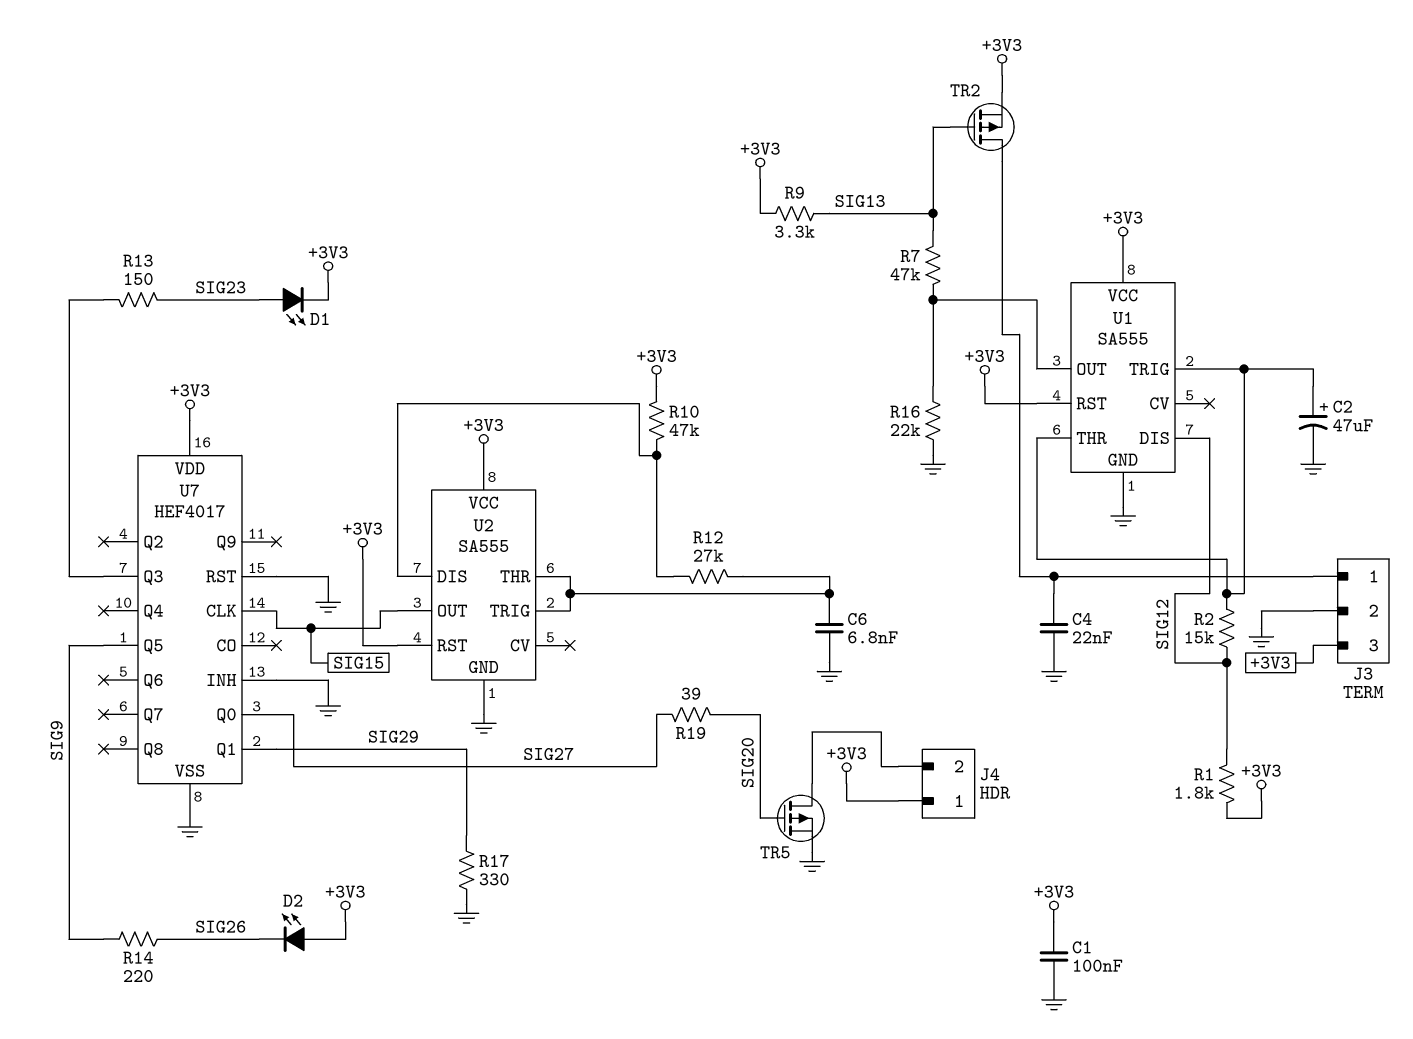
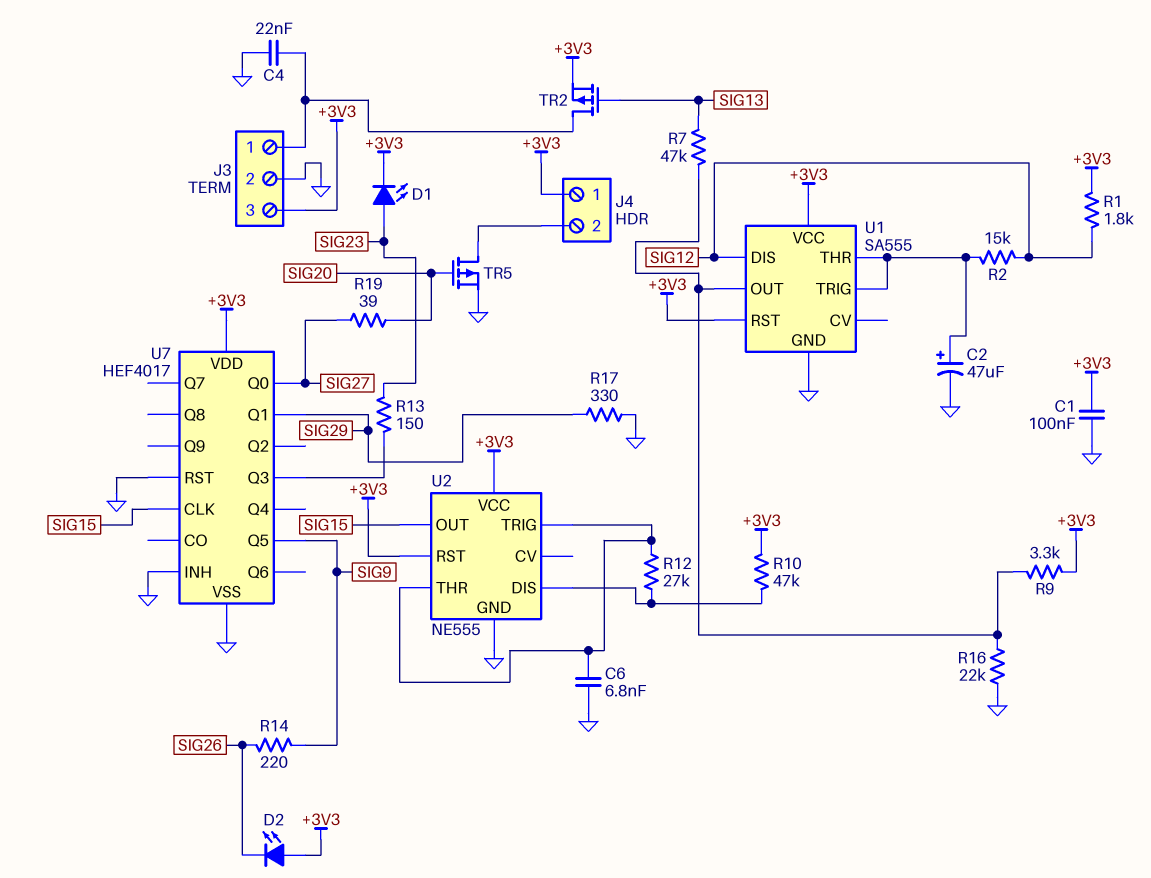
R9: 3.3k (+3V3, SIG13) -> 3.3k (+3V3, U1/OUT)
U2: SA555 -> NE555

